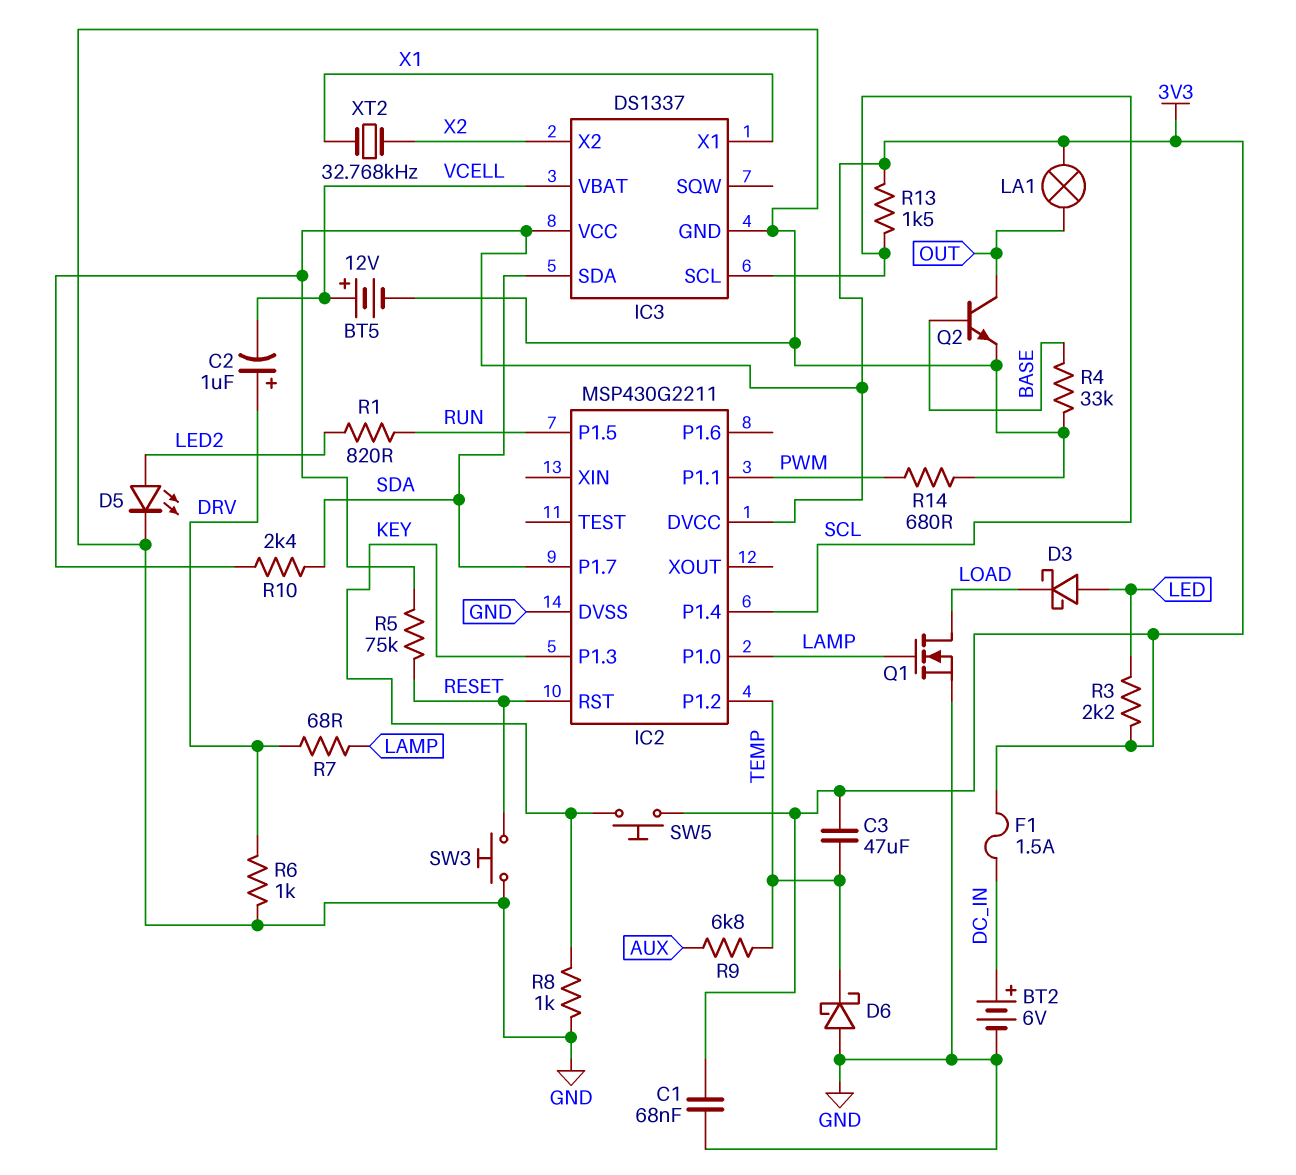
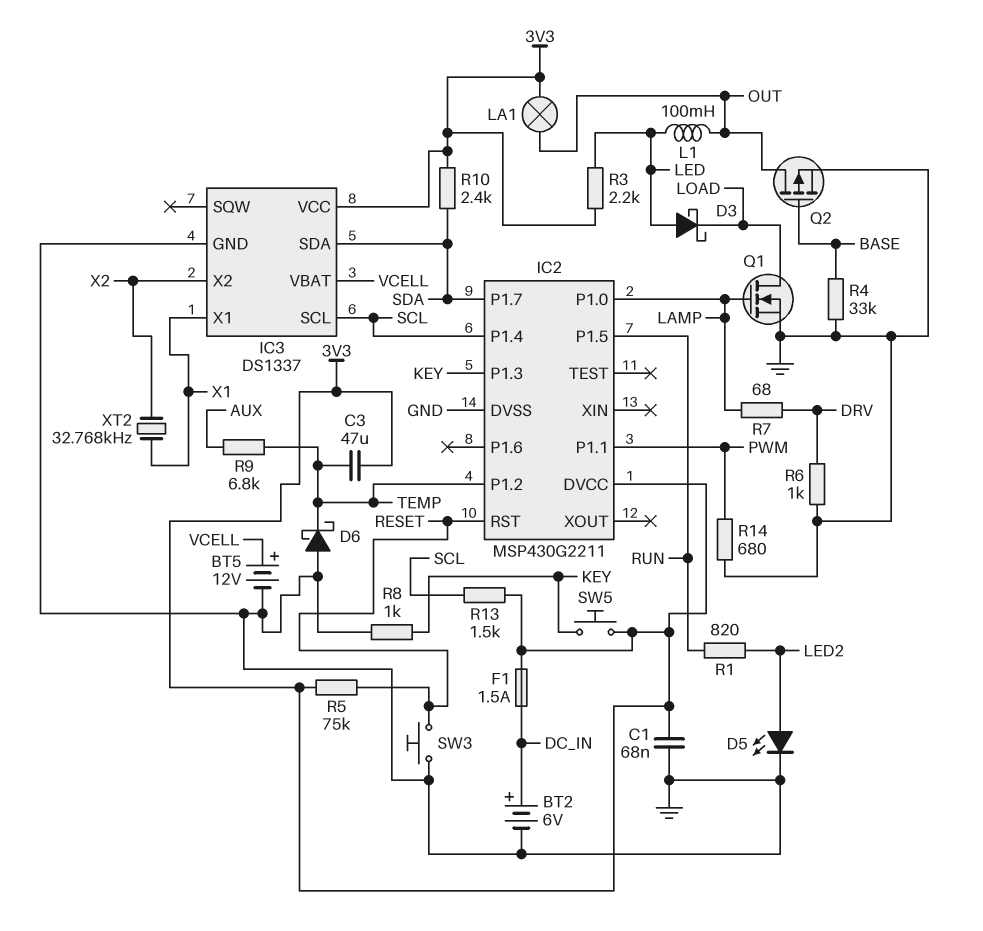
C2: 1uF (plus DRV, minus VCELL) -> none
L1: none -> 100mH (LED, OUT)
Q2: NPN (B BASE, C OUT, E GND) -> PMOS (G BASE, D OUT, S GND)

